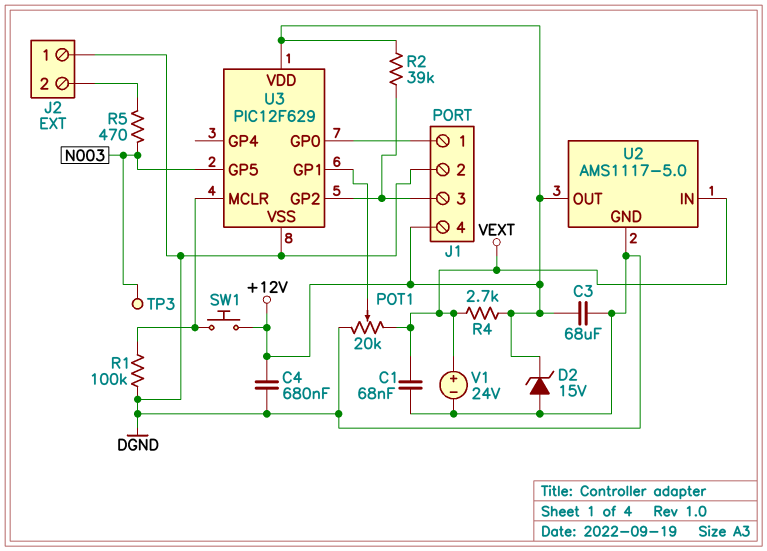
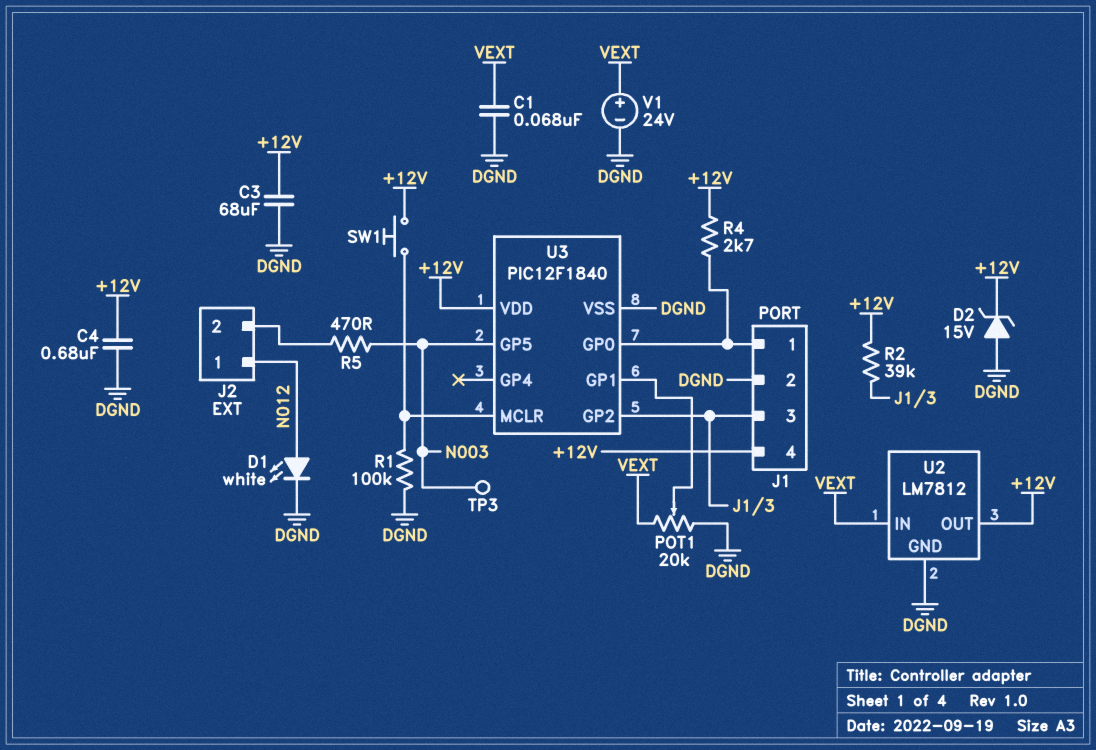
D1: none -> LED white (A N012, K DGND)
J2 pin 1: DGND -> N012
R4: 2.7k (+12V, VEXT) -> 2.7k (+12V, J1/1)
U2: AMS1117-5.0 -> LM7812
U3: PIC12F629 -> PIC12F1840

